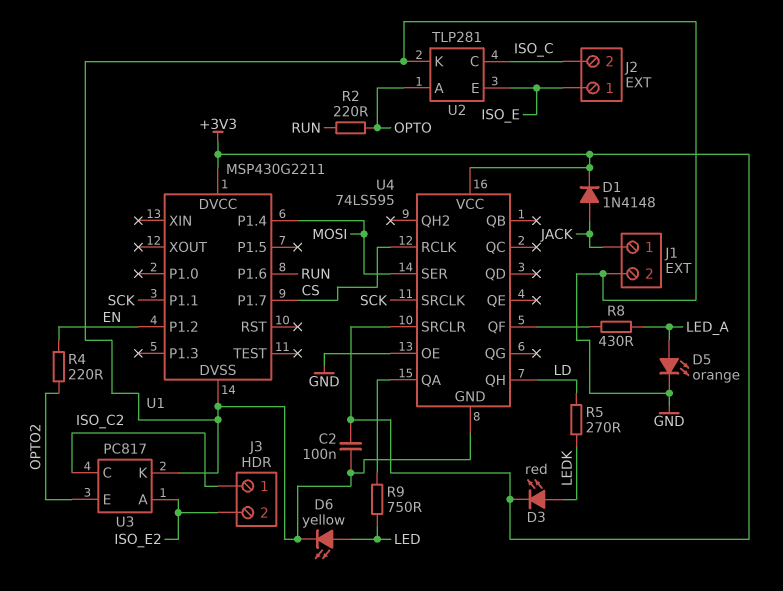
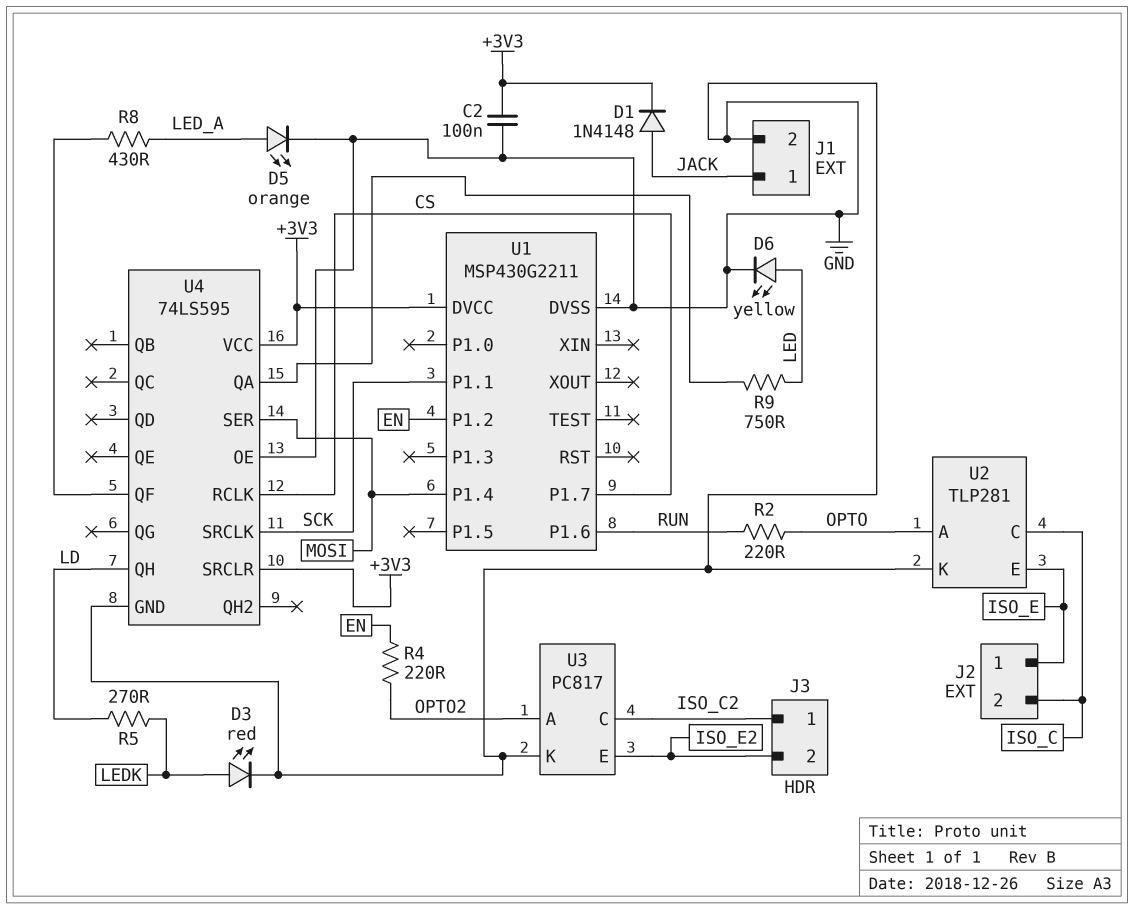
D3: LED red (A LEDK, K +3V3) -> LED red (A LEDK, K GND)
U3 pin A: ISO_E2 -> OPTO2
U3 pin E: OPTO2 -> ISO_E2

